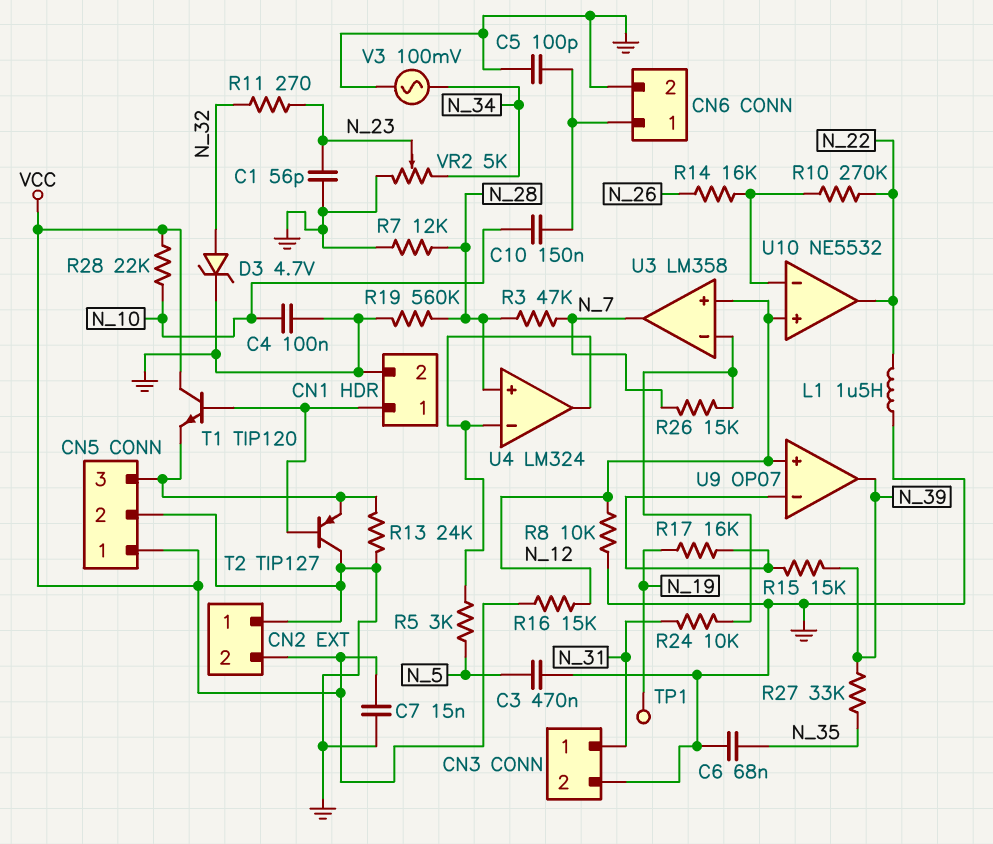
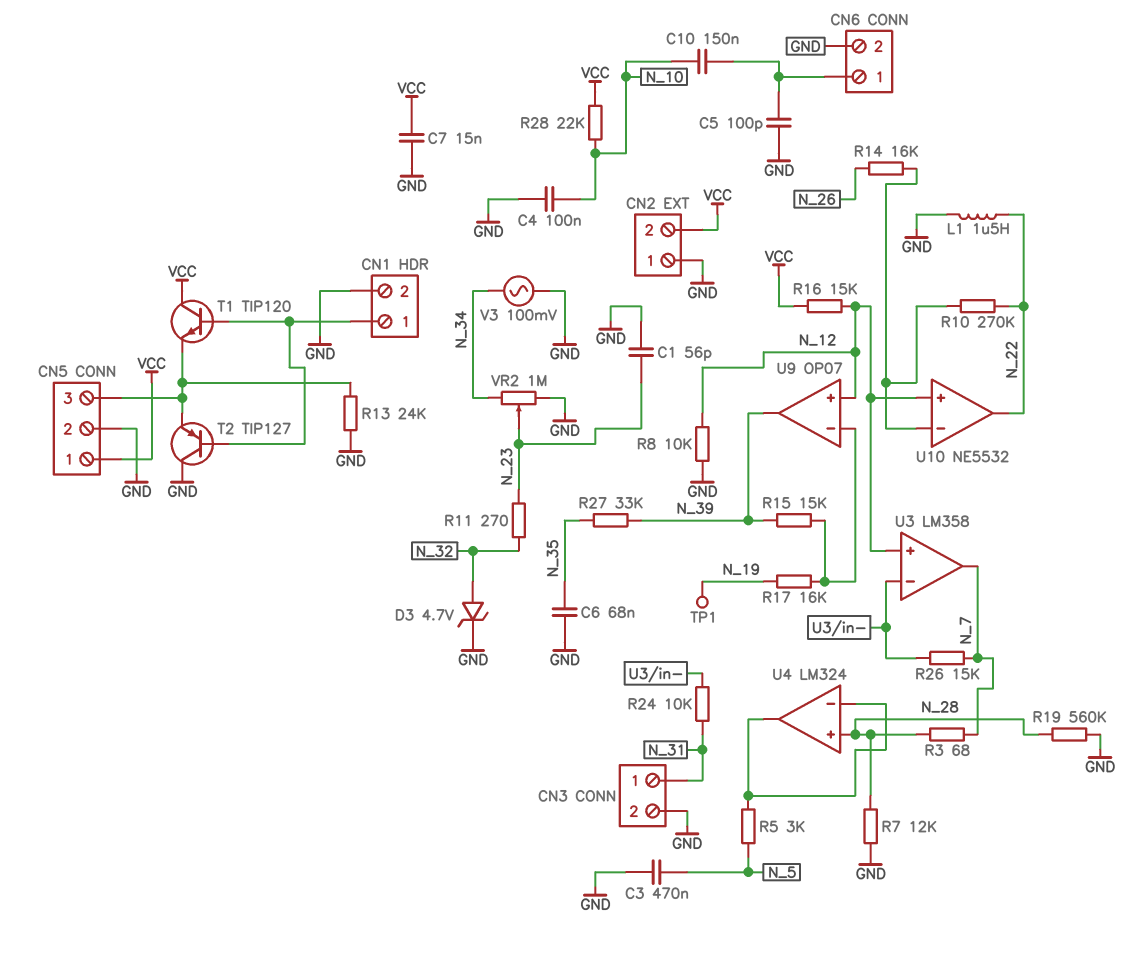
R3: 47k (N_7, N_28) -> 68 (N_7, N_28)
VR2: 5k (GND, N_34, wiper N_23) -> 1M (GND, N_34, wiper N_23)

